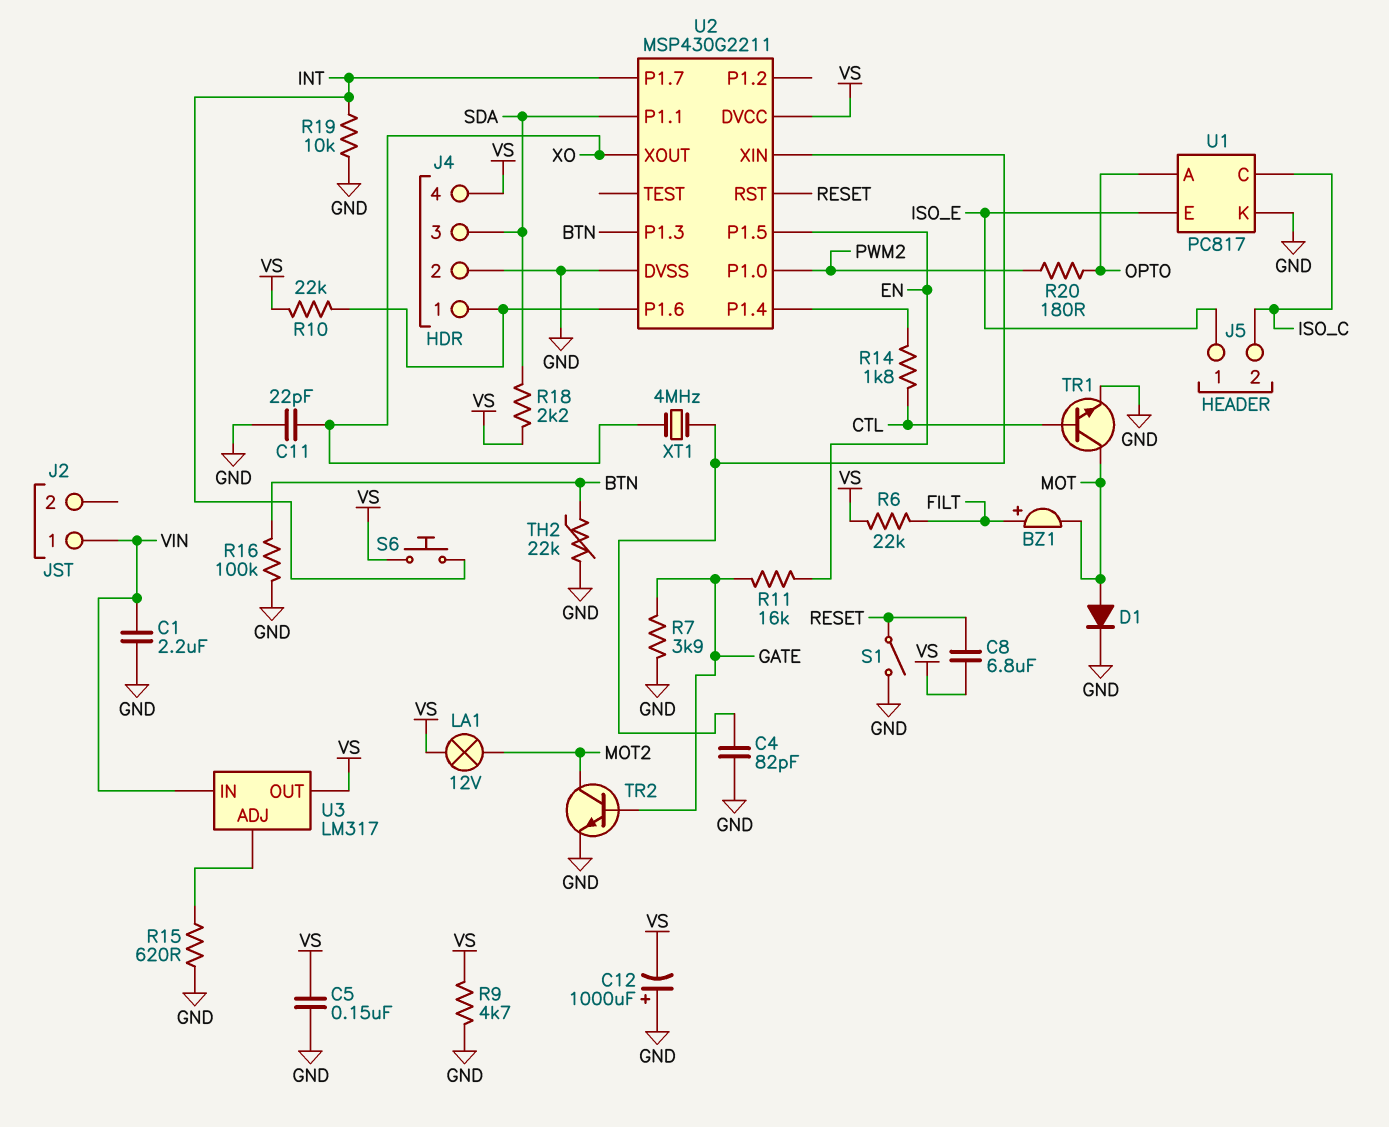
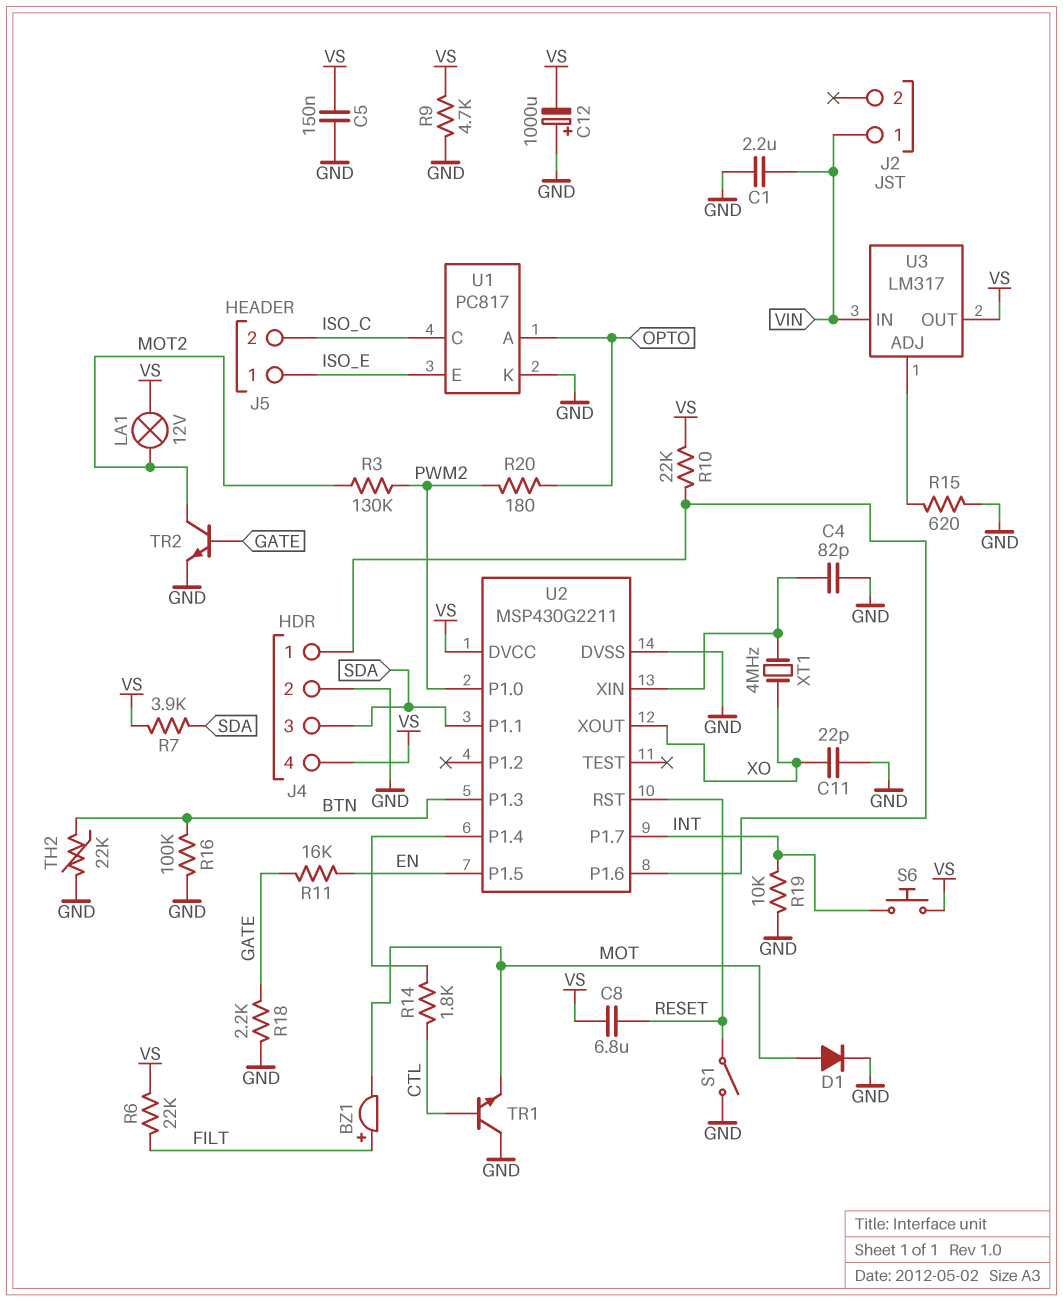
R3: none -> 130k (MOT2, PWM2)
R7: 3.9k (GATE, GND) -> 3.9k (SDA, VS)
R18: 2.2k (SDA, VS) -> 2.2k (GATE, GND)
TR1: NPN (B CTL, C MOT, E GND) -> NPN (B CTL, C GND, E MOT)

